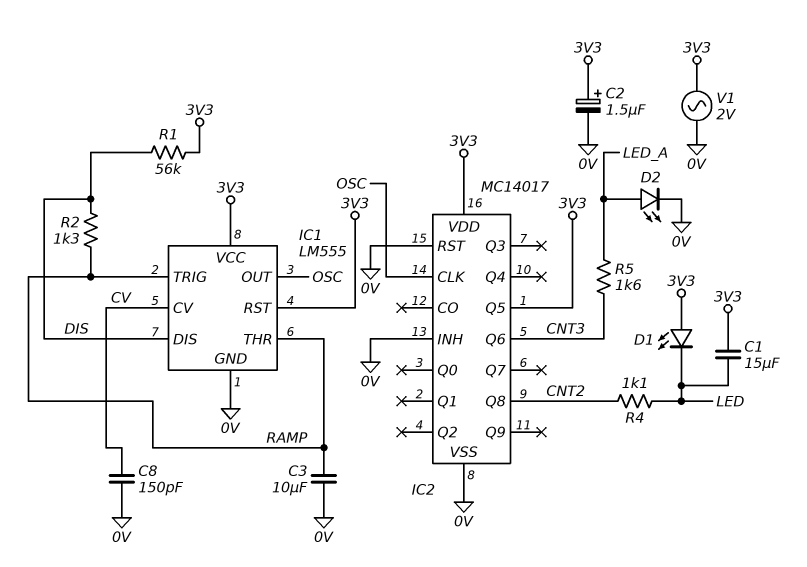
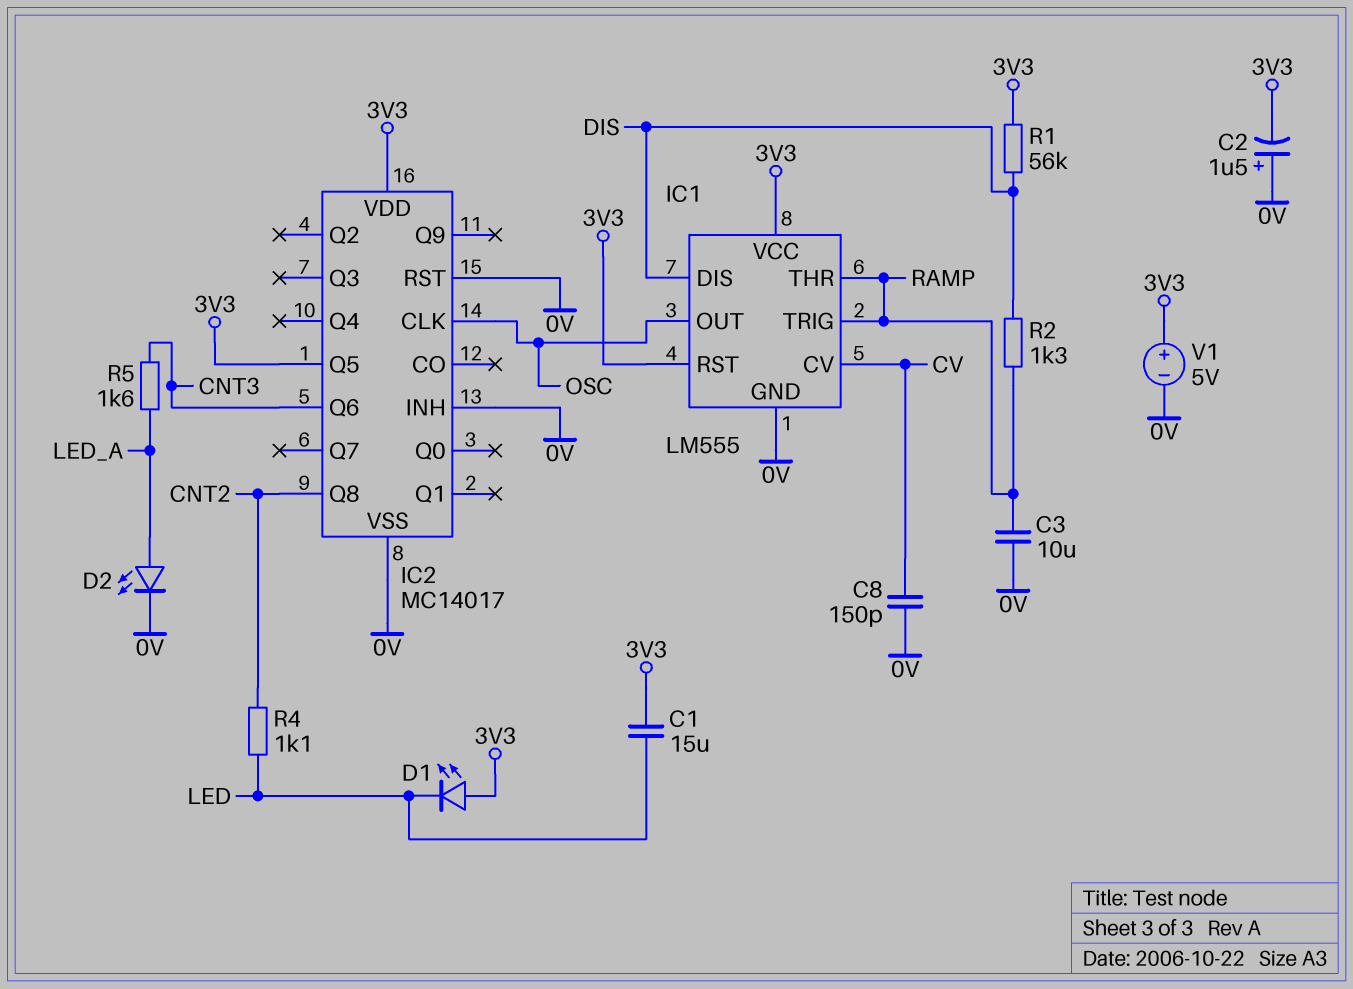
C2: 1.5uF (plus 3V3, minus 0V) -> 1.5uF (plus 0V, minus 3V3)
V1: AC 2V (0V, 3V3) -> 5V (plus 3V3, minus 0V)

